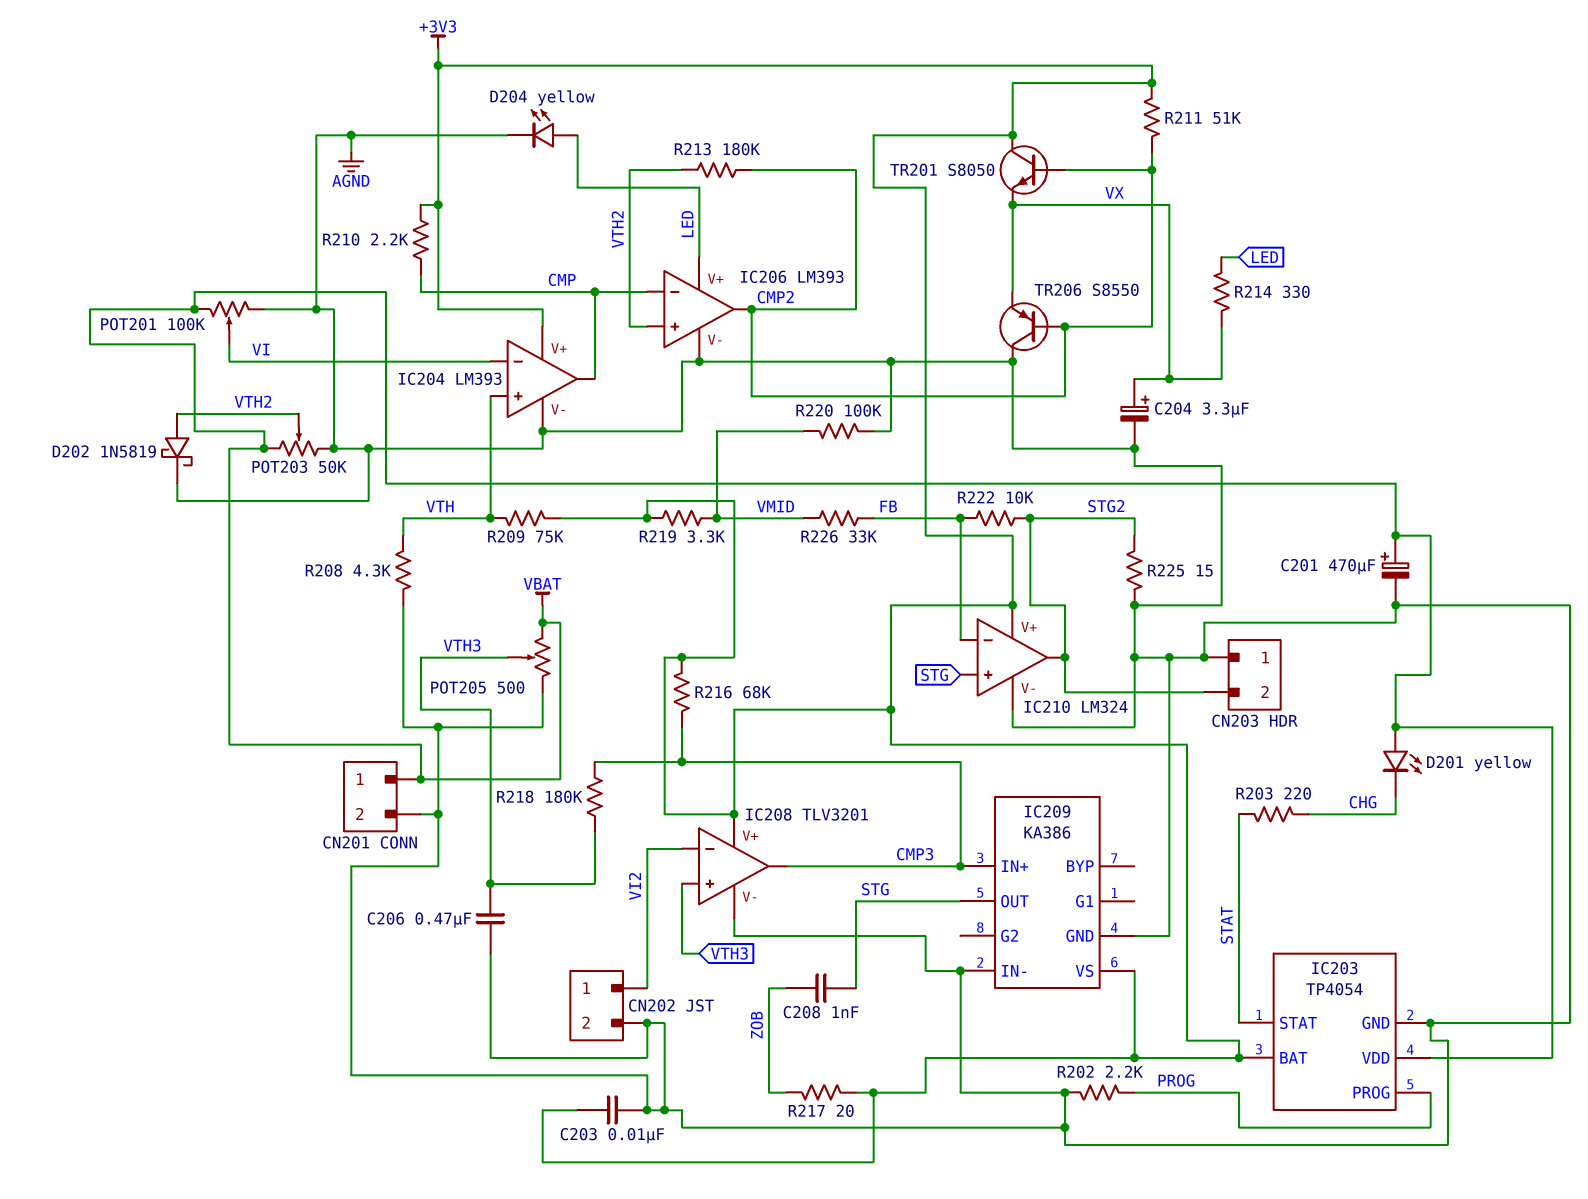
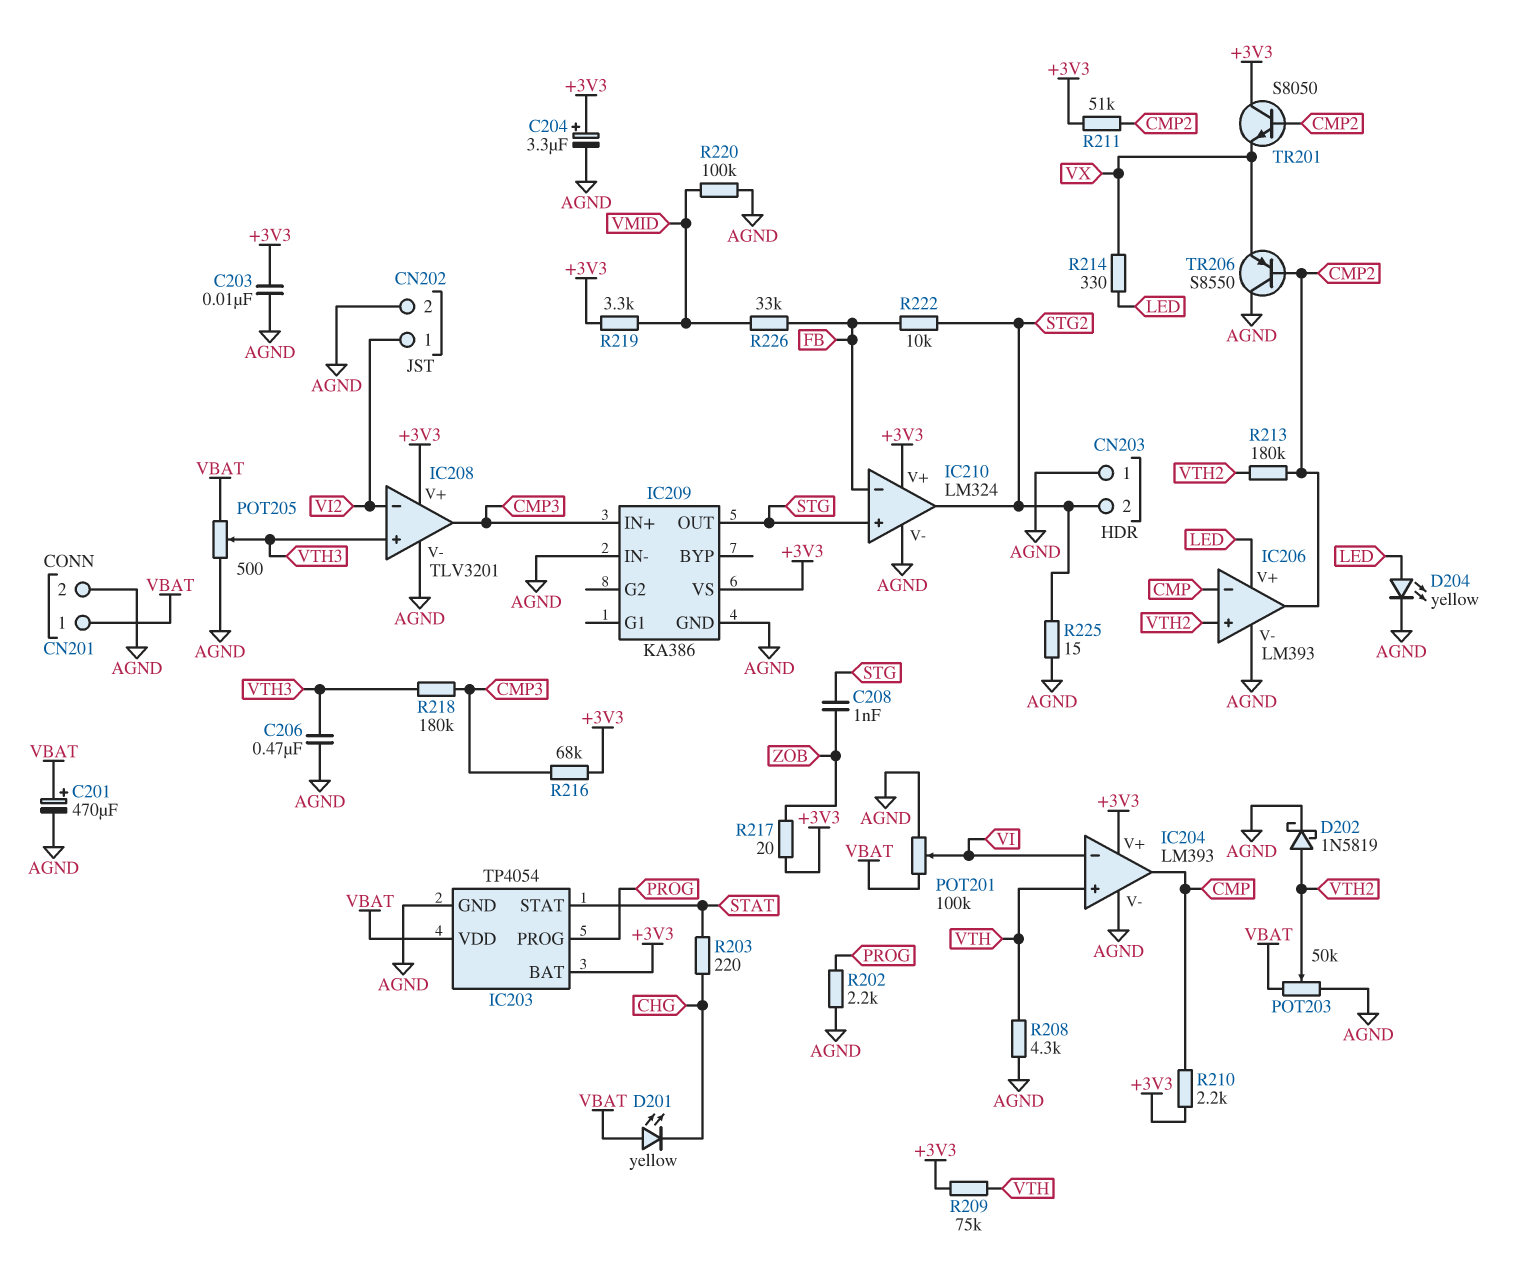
C204: 3.3uF (plus VX, minus AGND) -> 3.3uF (plus +3V3, minus AGND)

